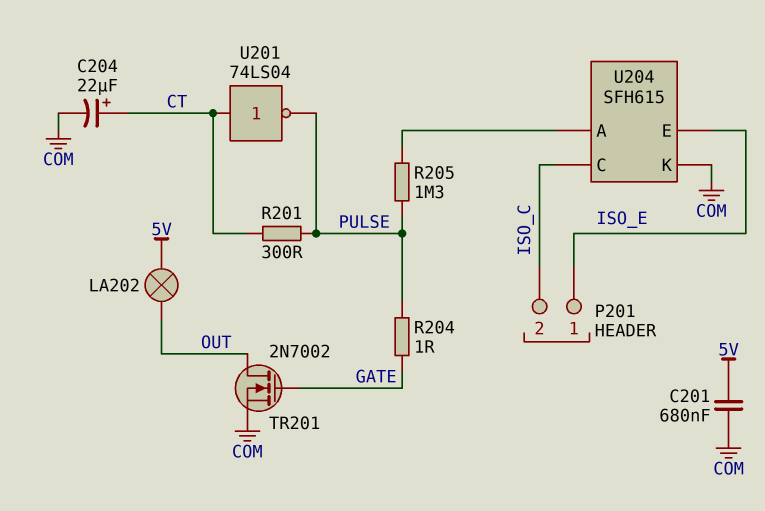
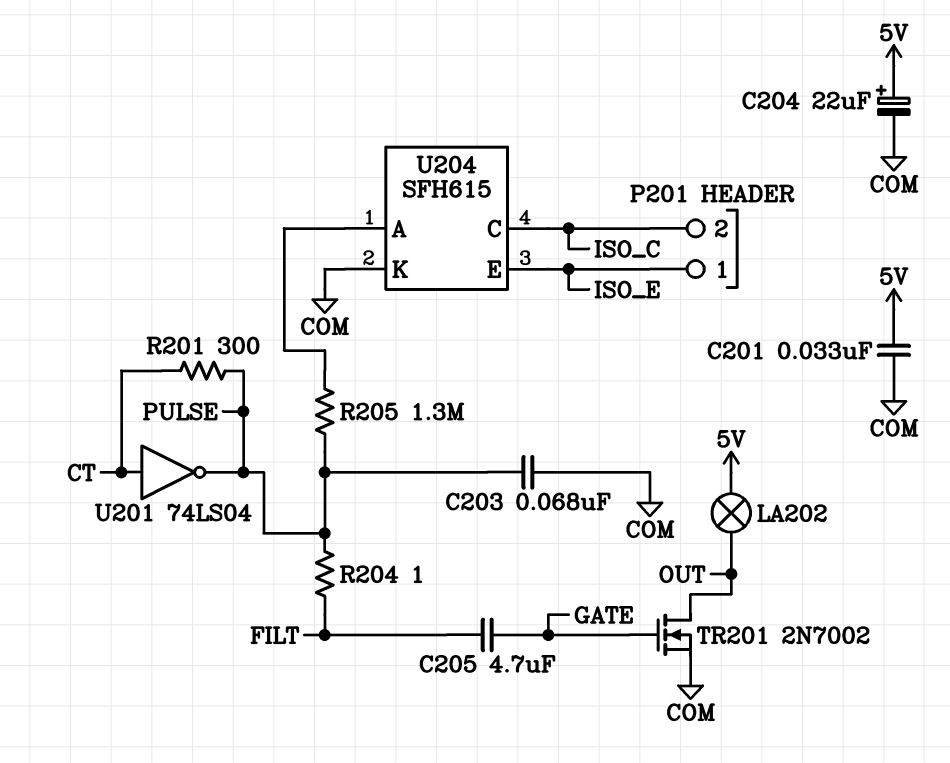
C201: 680nF (5V, COM) -> 33nF (5V, COM)
C203: none -> 68nF (COM, PULSE)
C204: 22uF (plus CT, minus COM) -> 22uF (plus 5V, minus COM)
C205: none -> 4.7uF (FILT, GATE)
R204: 1 (GATE, PULSE) -> 1 (FILT, PULSE)

